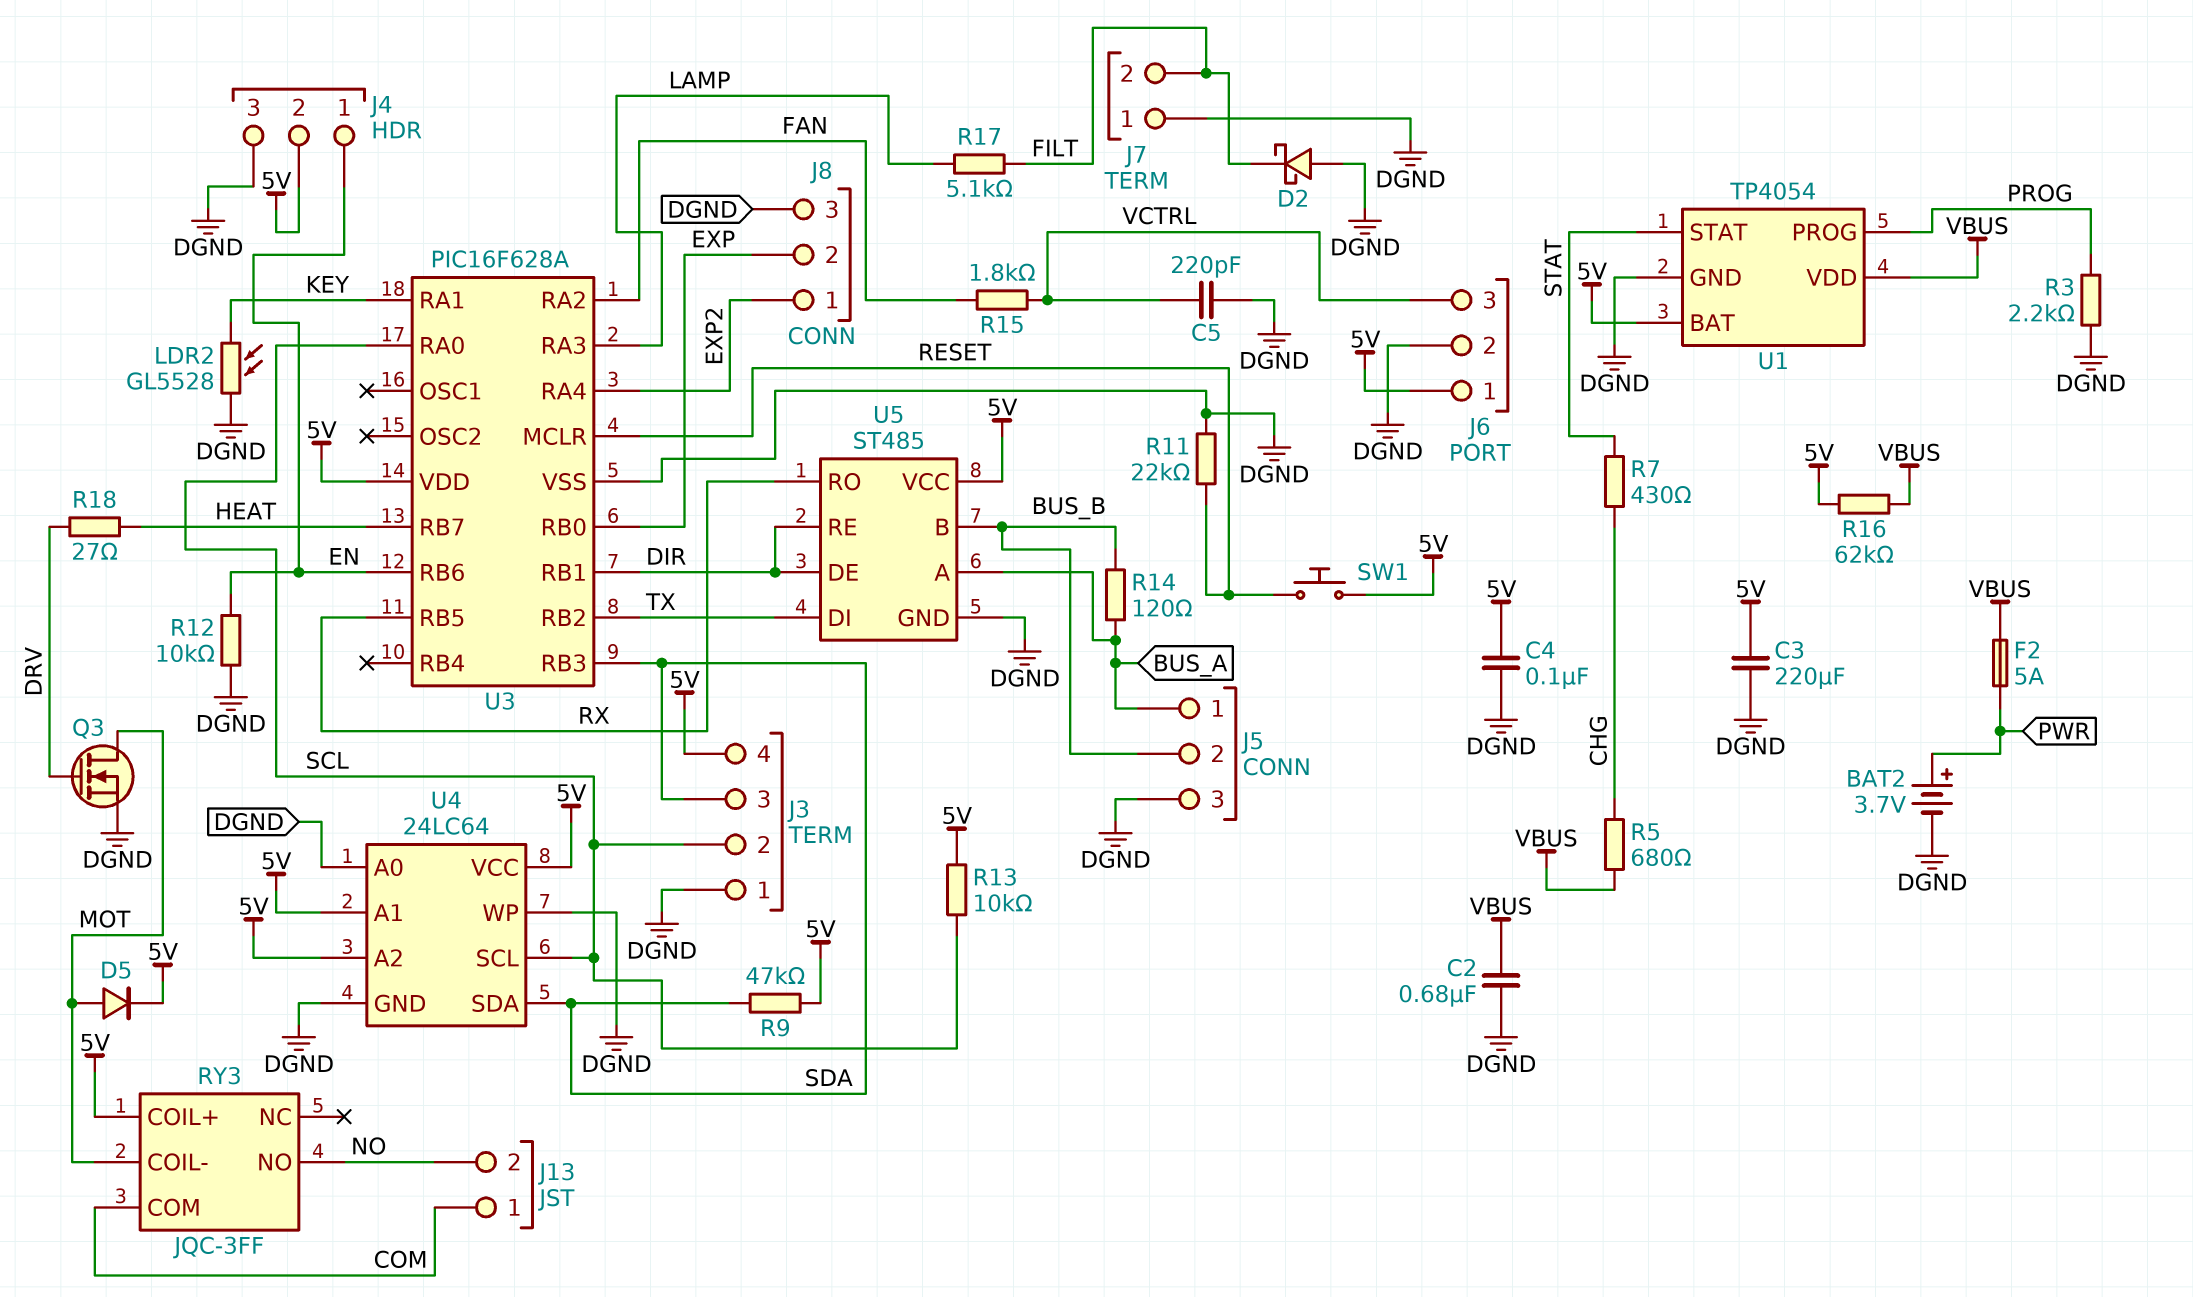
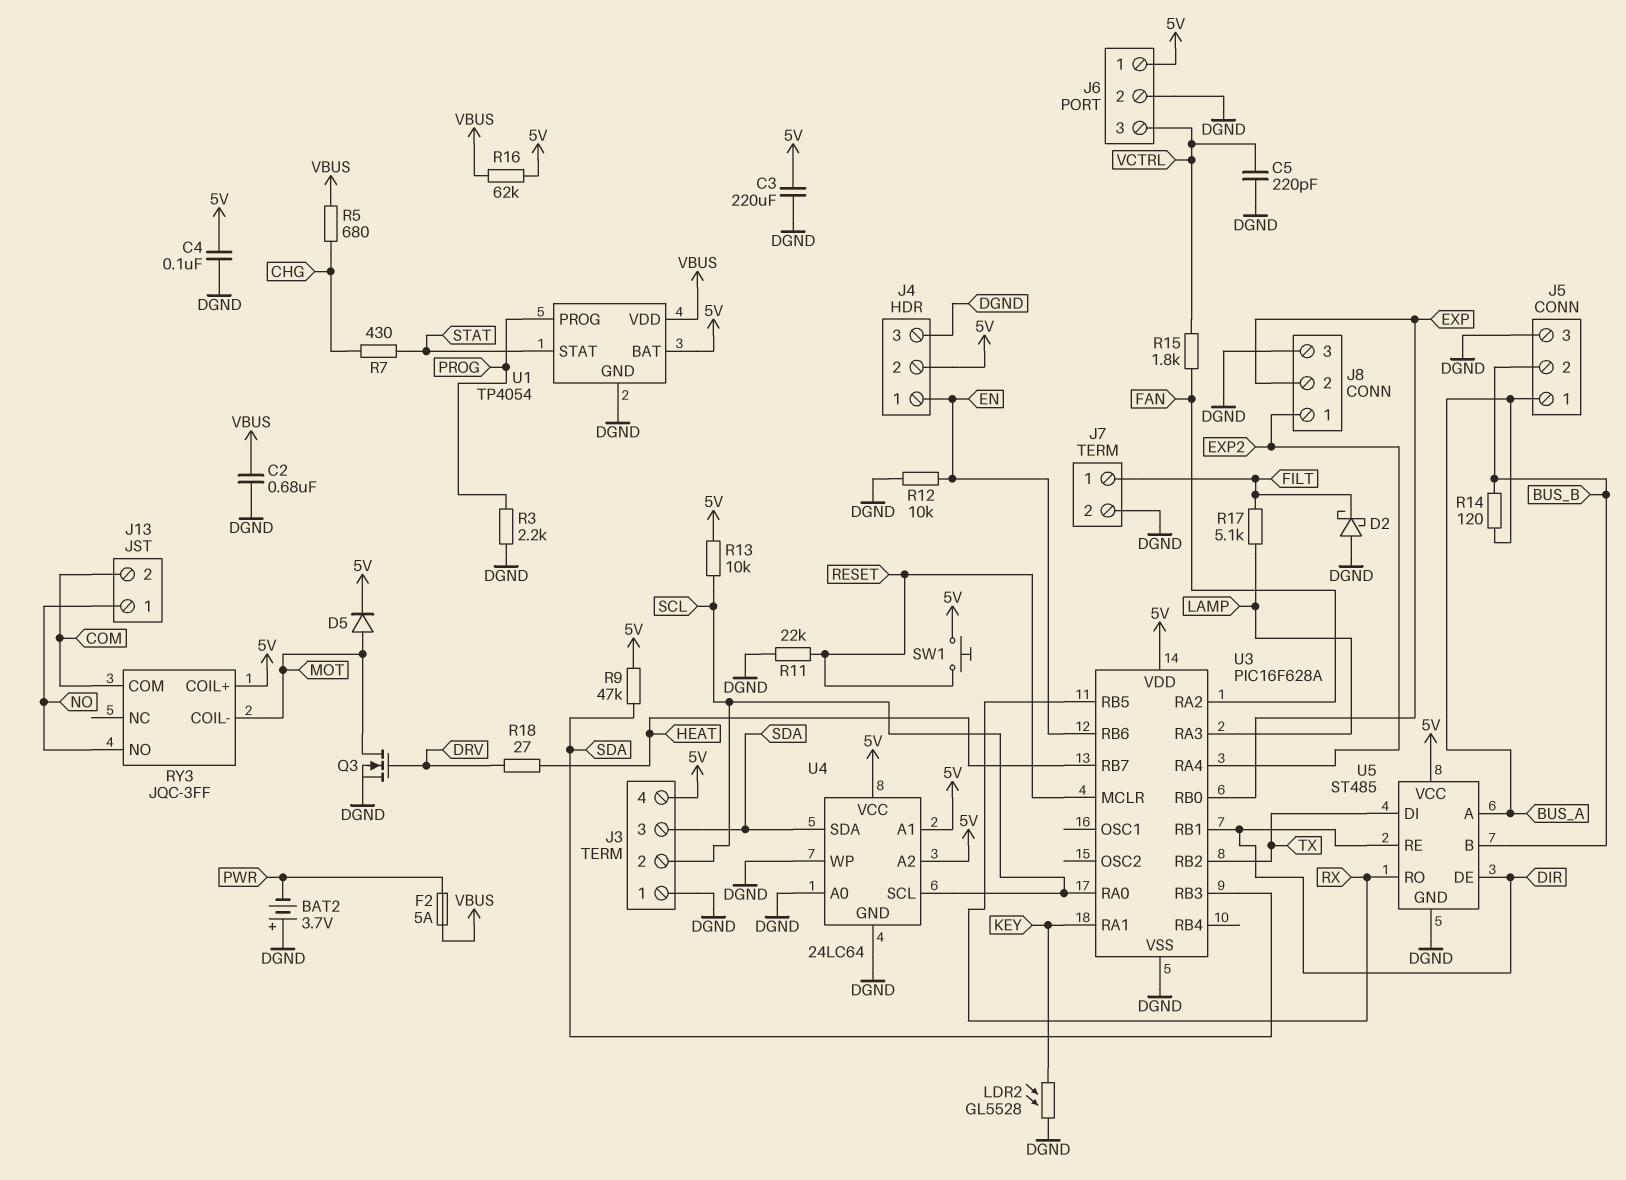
BAT2: 3.7V (plus PWR, minus DGND) -> 3.7V (plus DGND, minus PWR)
J7 pin 1: DGND -> FILT
J7 pin 2: FILT -> DGND
J13 pin 1: COM -> NO
J13 pin 2: NO -> COM

